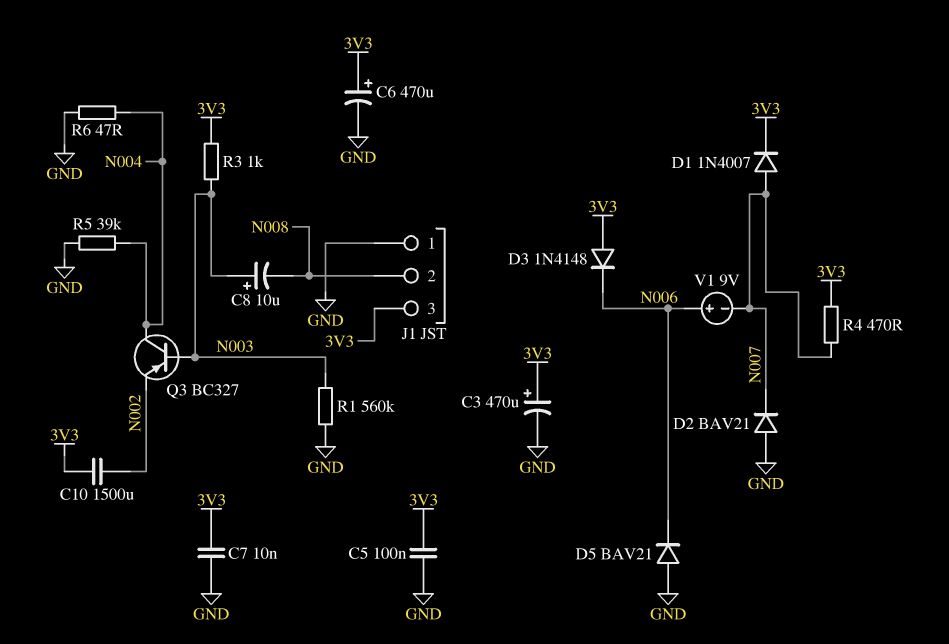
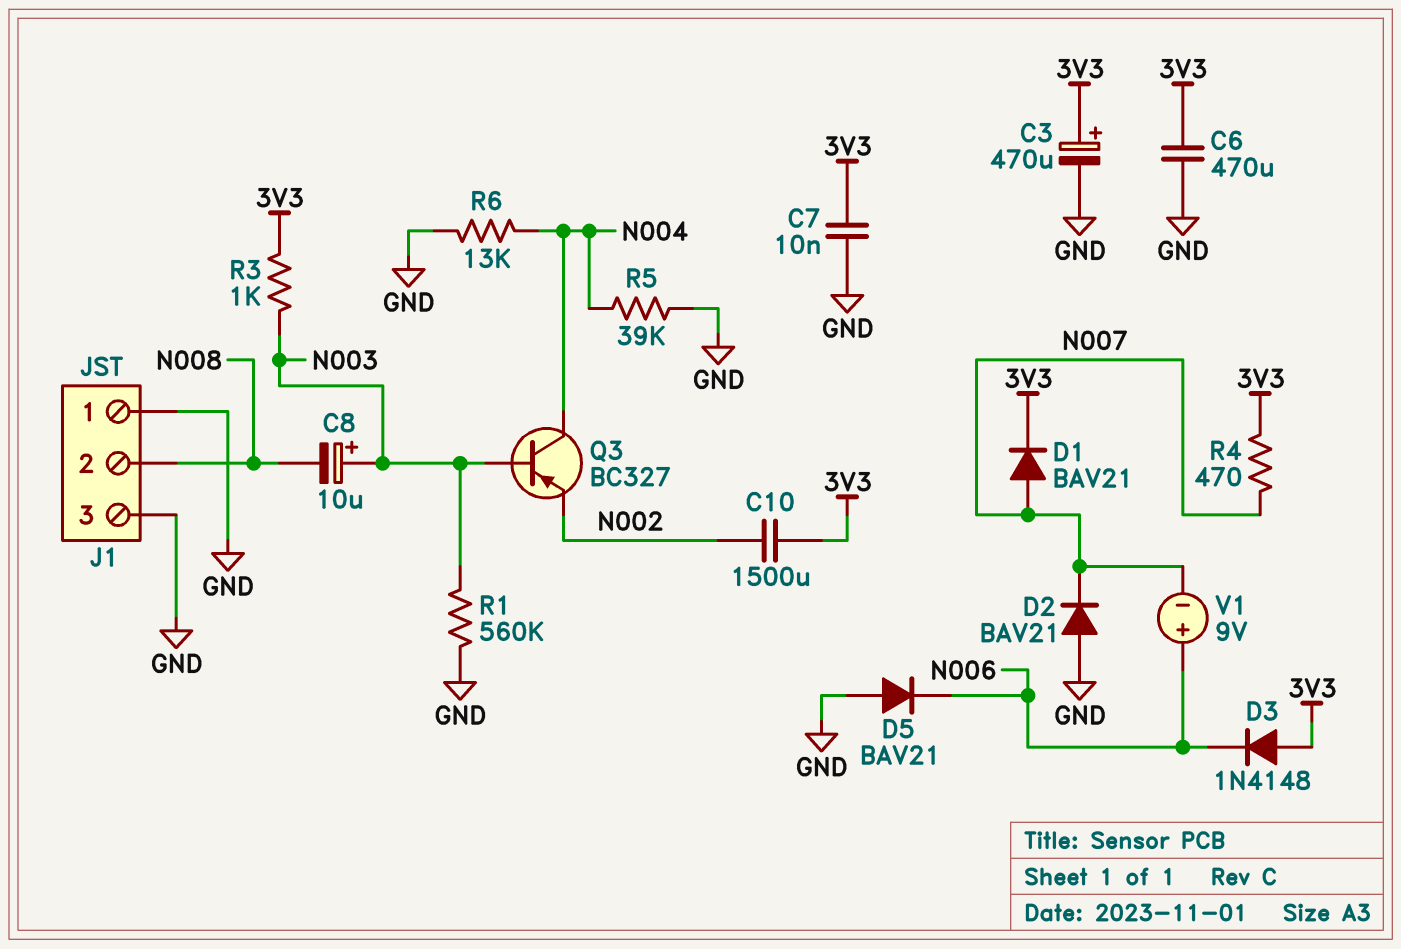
C5: 100nF (3V3, GND) -> none
C6: 470uF (plus 3V3, minus GND) -> 470uF (3V3, GND)
D1: diode 1N4007 (A N007, K 3V3) -> diode BAV21 (A N007, K 3V3)
J1 pin 3: 3V3 -> GND
R6: 47 (GND, N004) -> 13k (GND, N004)

